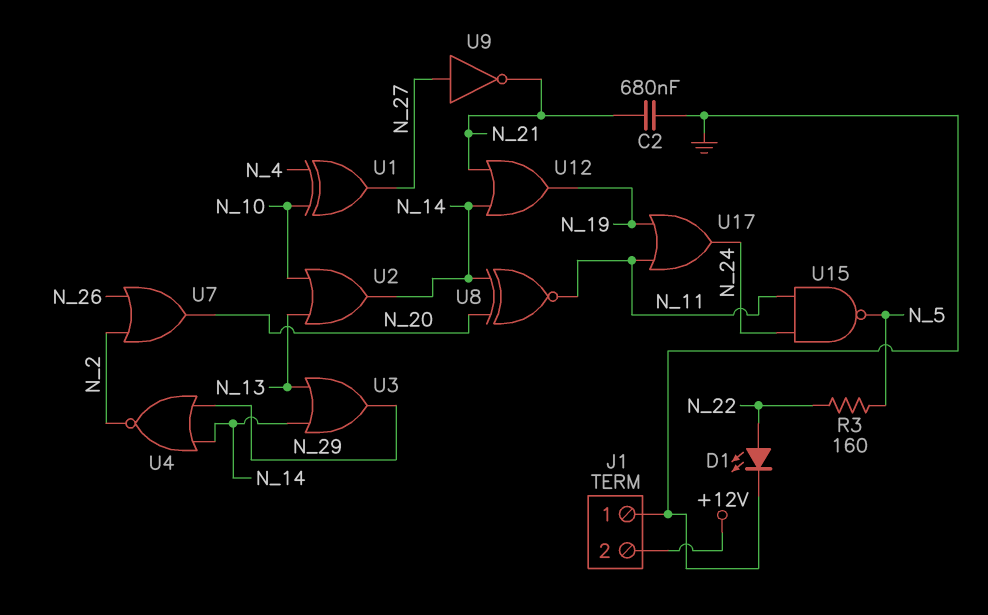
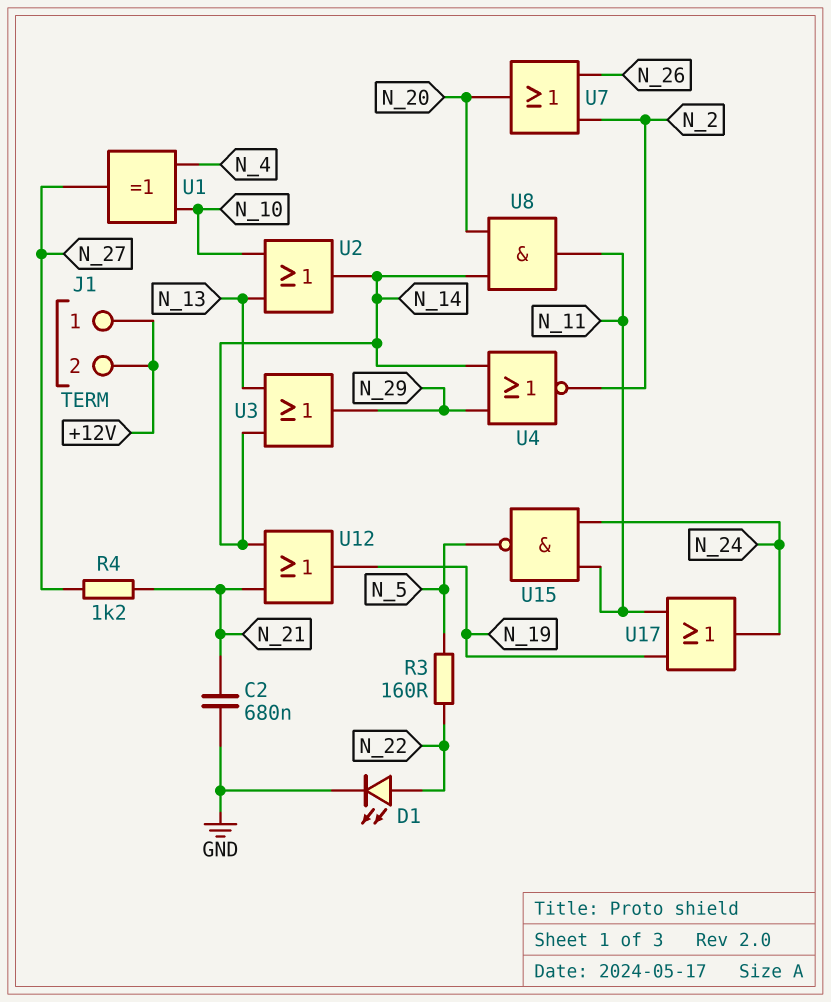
J1 pin 1: GND -> +12V
R4: none -> 1.2k (N_21, N_27)
U8: XNOR (in N_14, in N_20, out N_11) -> AND (in N_14, in N_20, out N_11)
U9: NOT (in N_27, out N_21) -> none

